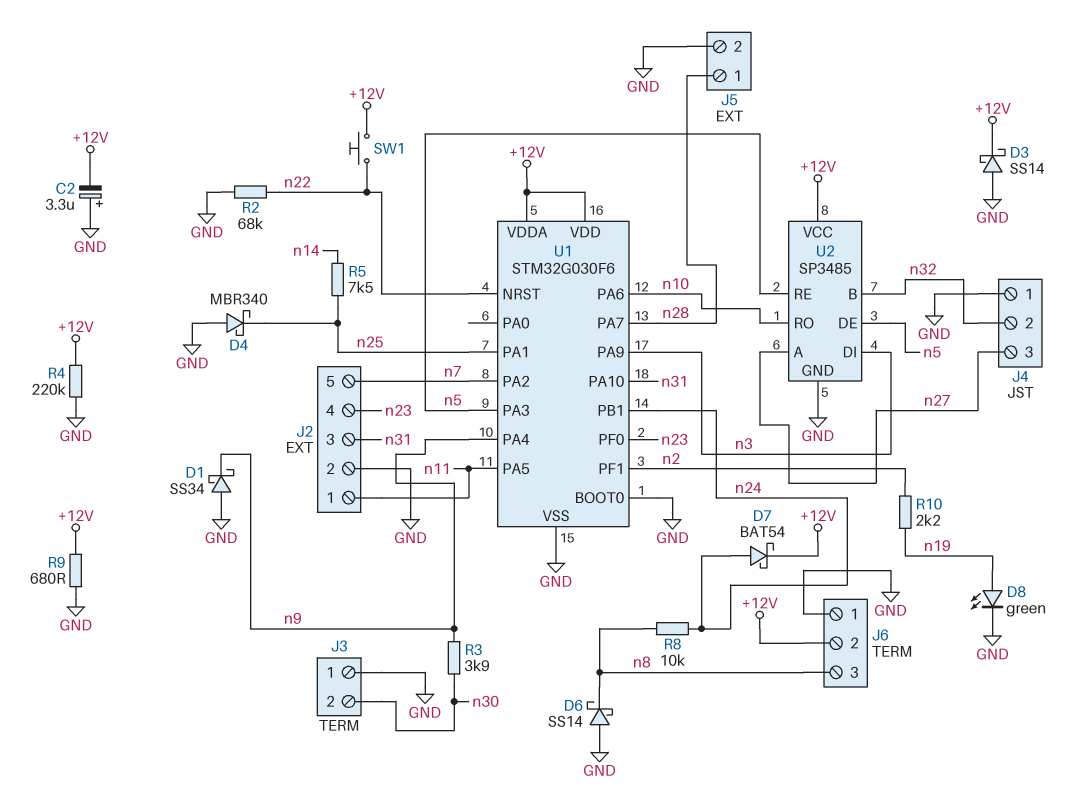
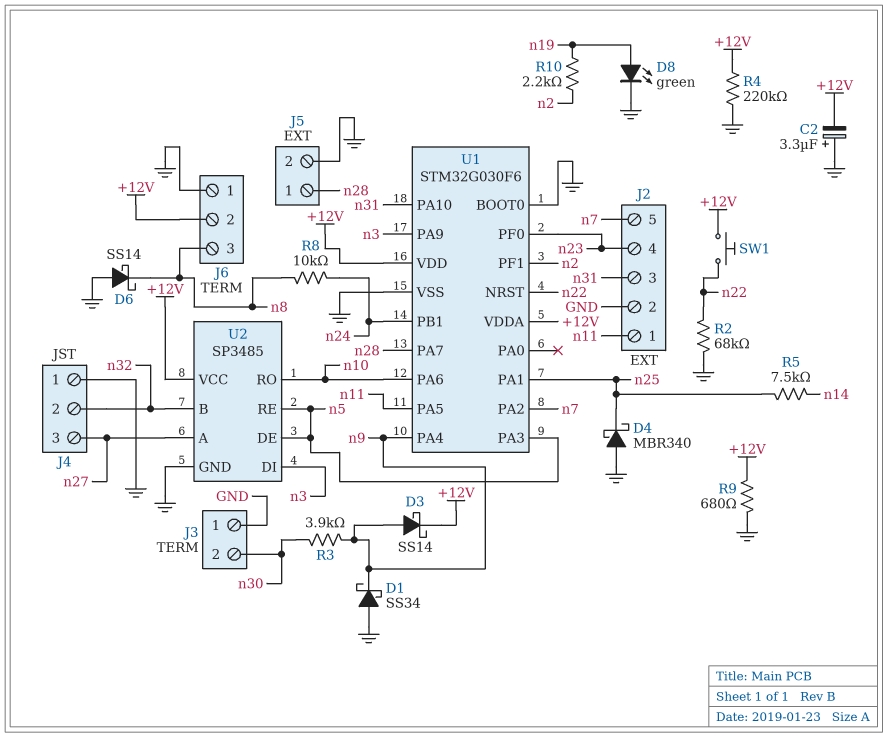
D3: schottky SS14 (A GND, K +12V) -> schottky SS14 (A n9, K +12V)
D7: schottky BAT54 (A n24, K +12V) -> none

